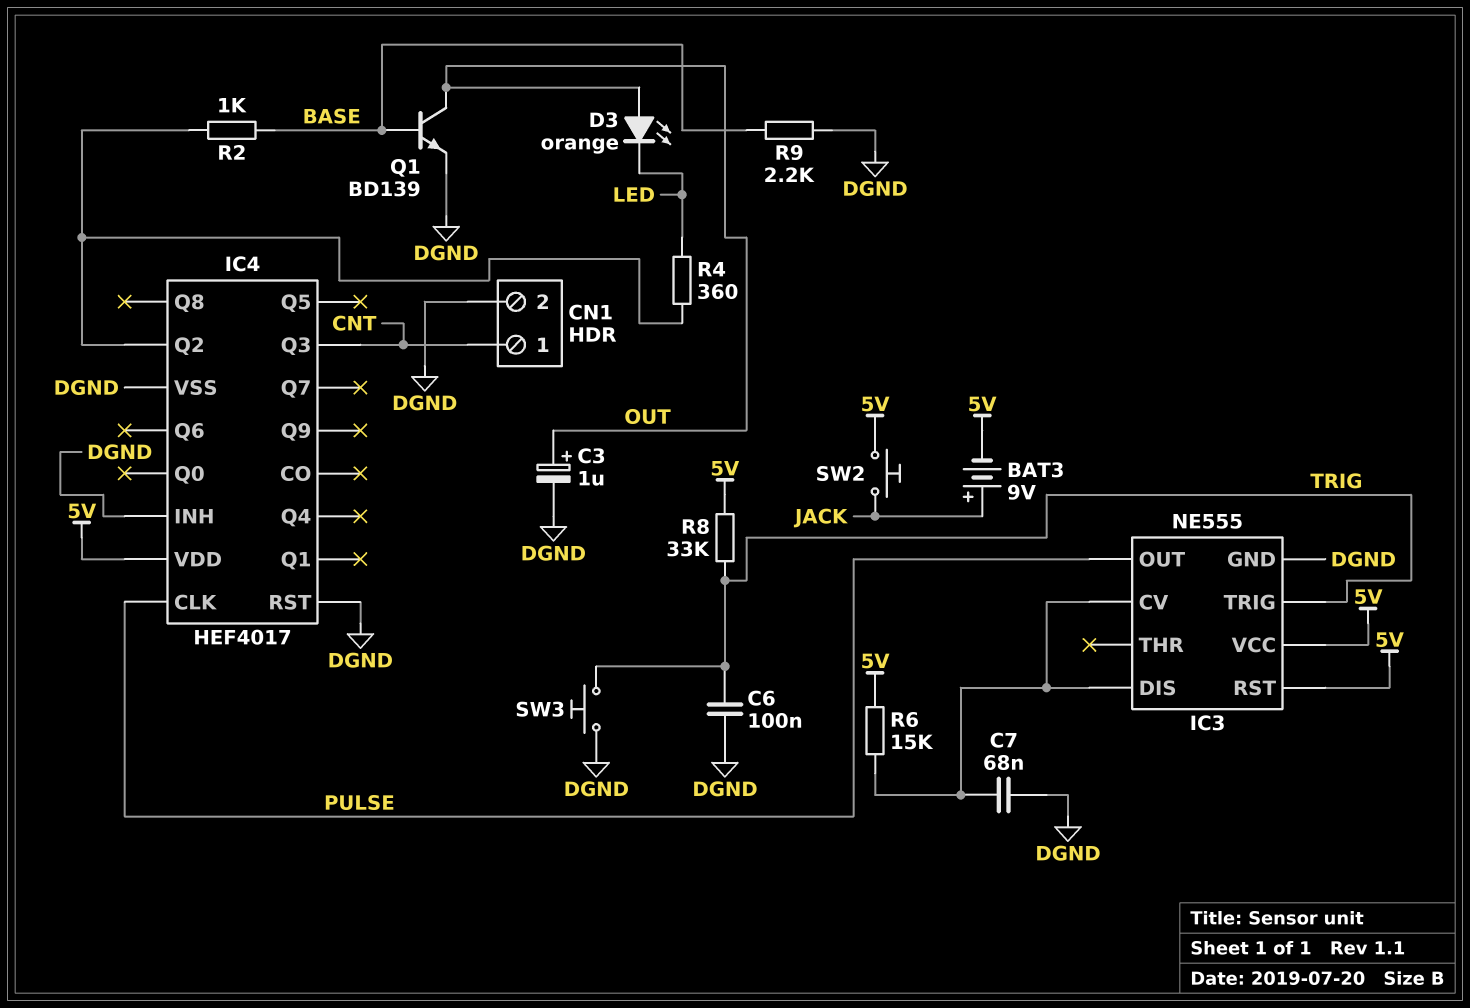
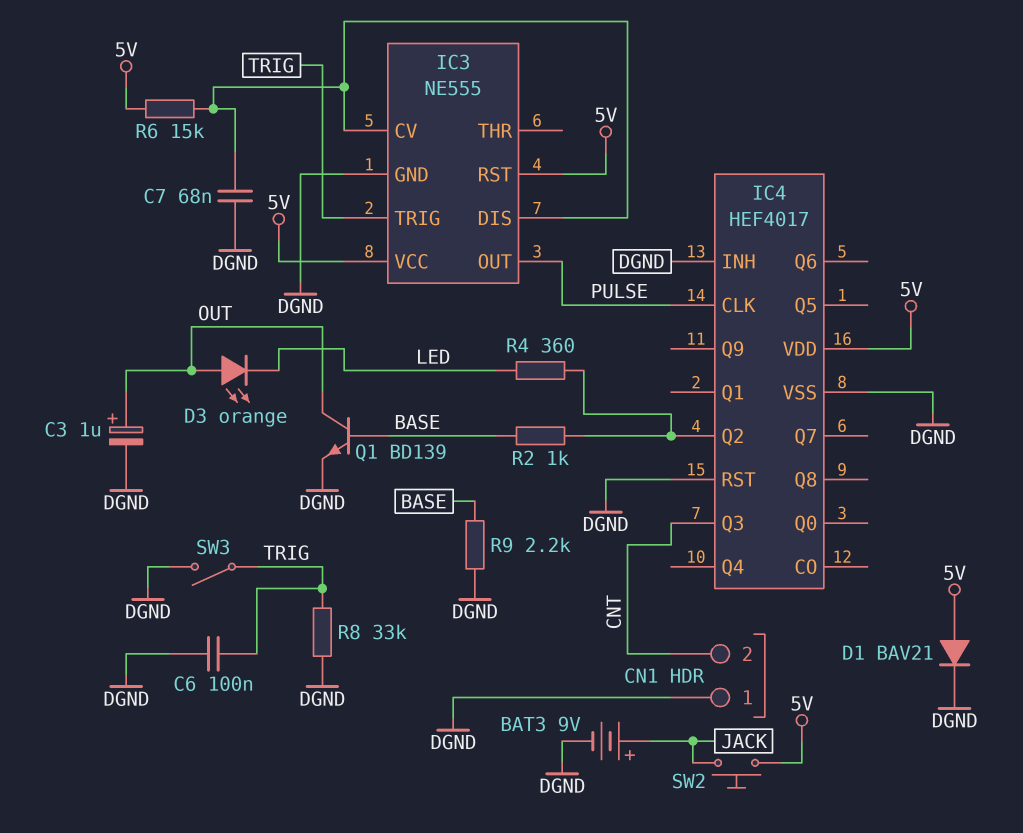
BAT3: 9V (plus JACK, minus 5V) -> 9V (plus JACK, minus DGND)
CN1 pin 1: CNT -> DGND
CN1 pin 2: DGND -> CNT
D1: none -> diode BAV21 (A 5V, K DGND)
R8: 33k (5V, TRIG) -> 33k (DGND, TRIG)
SW3: button (DGND, TRIG) -> switch (DGND, TRIG)

